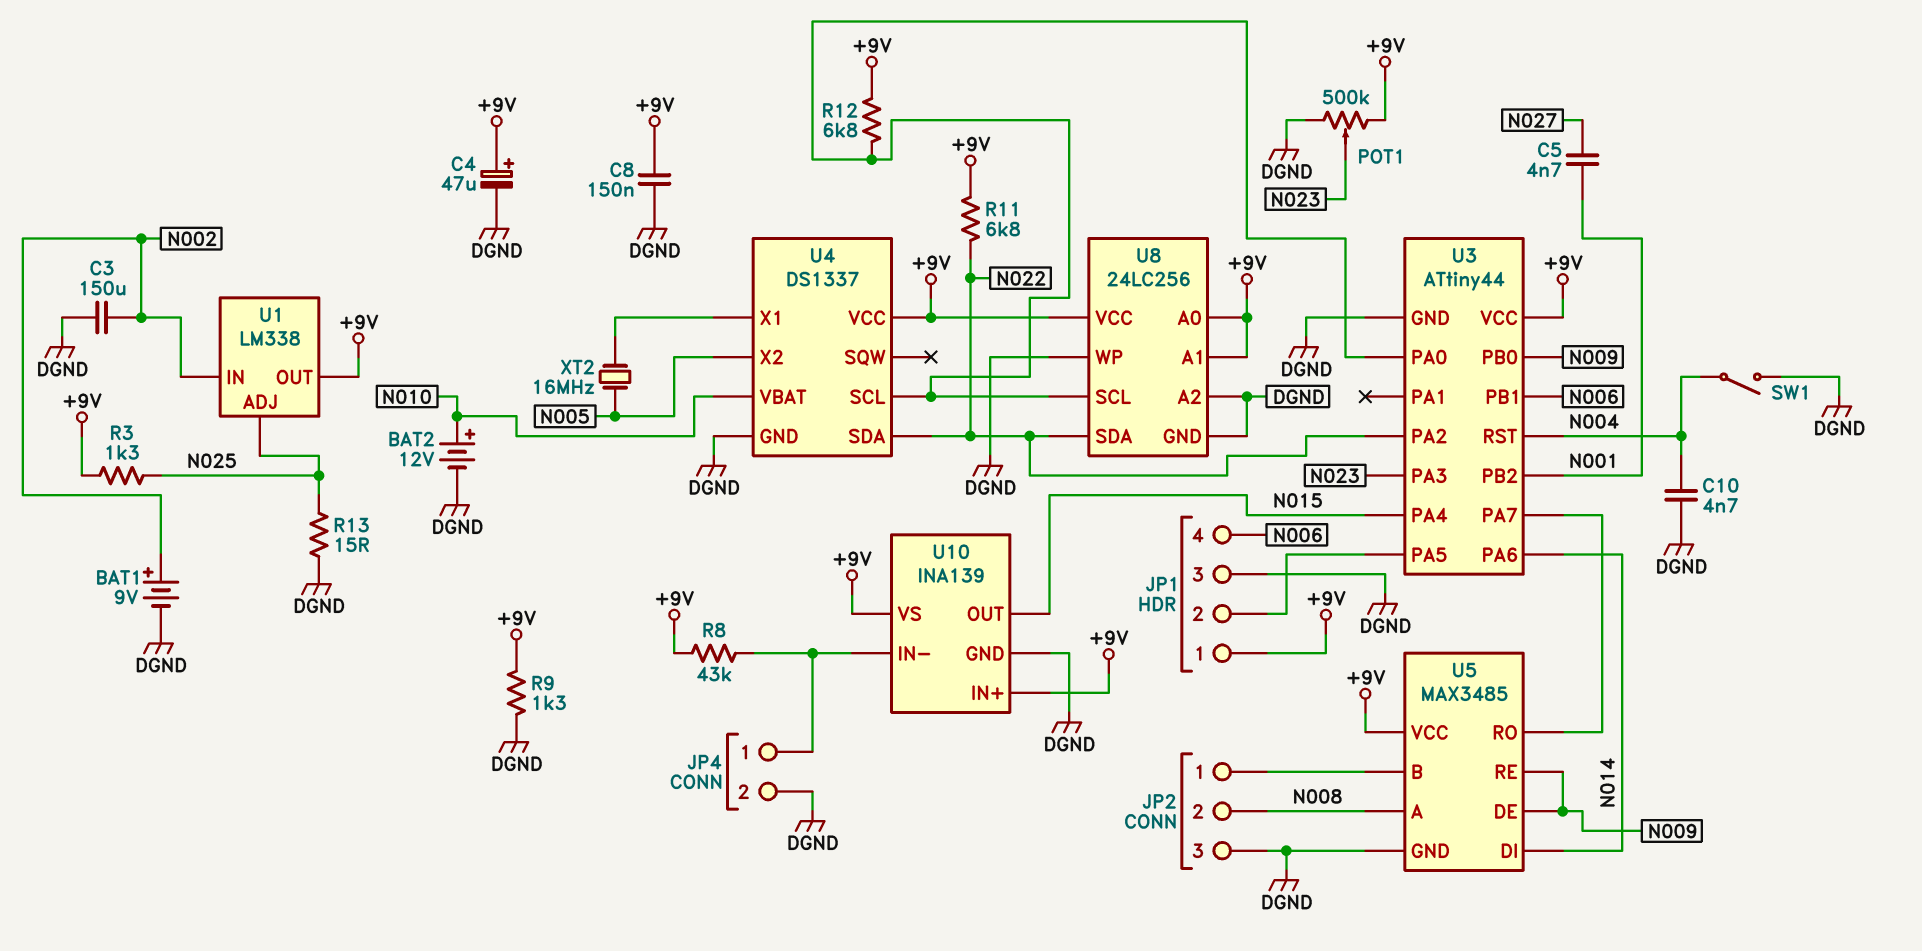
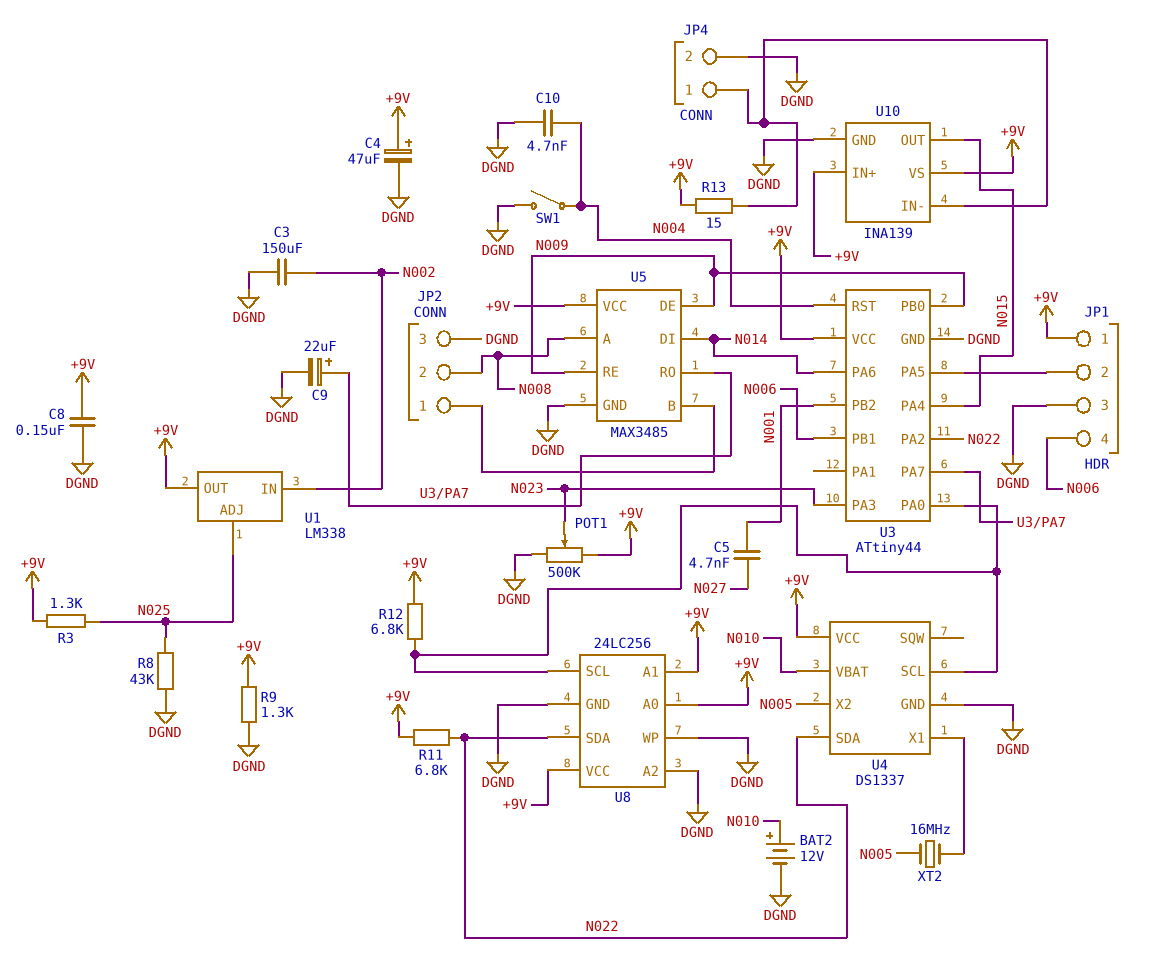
BAT1: 9V (plus N002, minus DGND) -> none
C9: none -> 22uF (plus U3/PA7, minus DGND)
R8: 43k (+9V, JP4/1) -> 43k (DGND, N025)
R13: 15 (DGND, N025) -> 15 (+9V, JP4/1)

